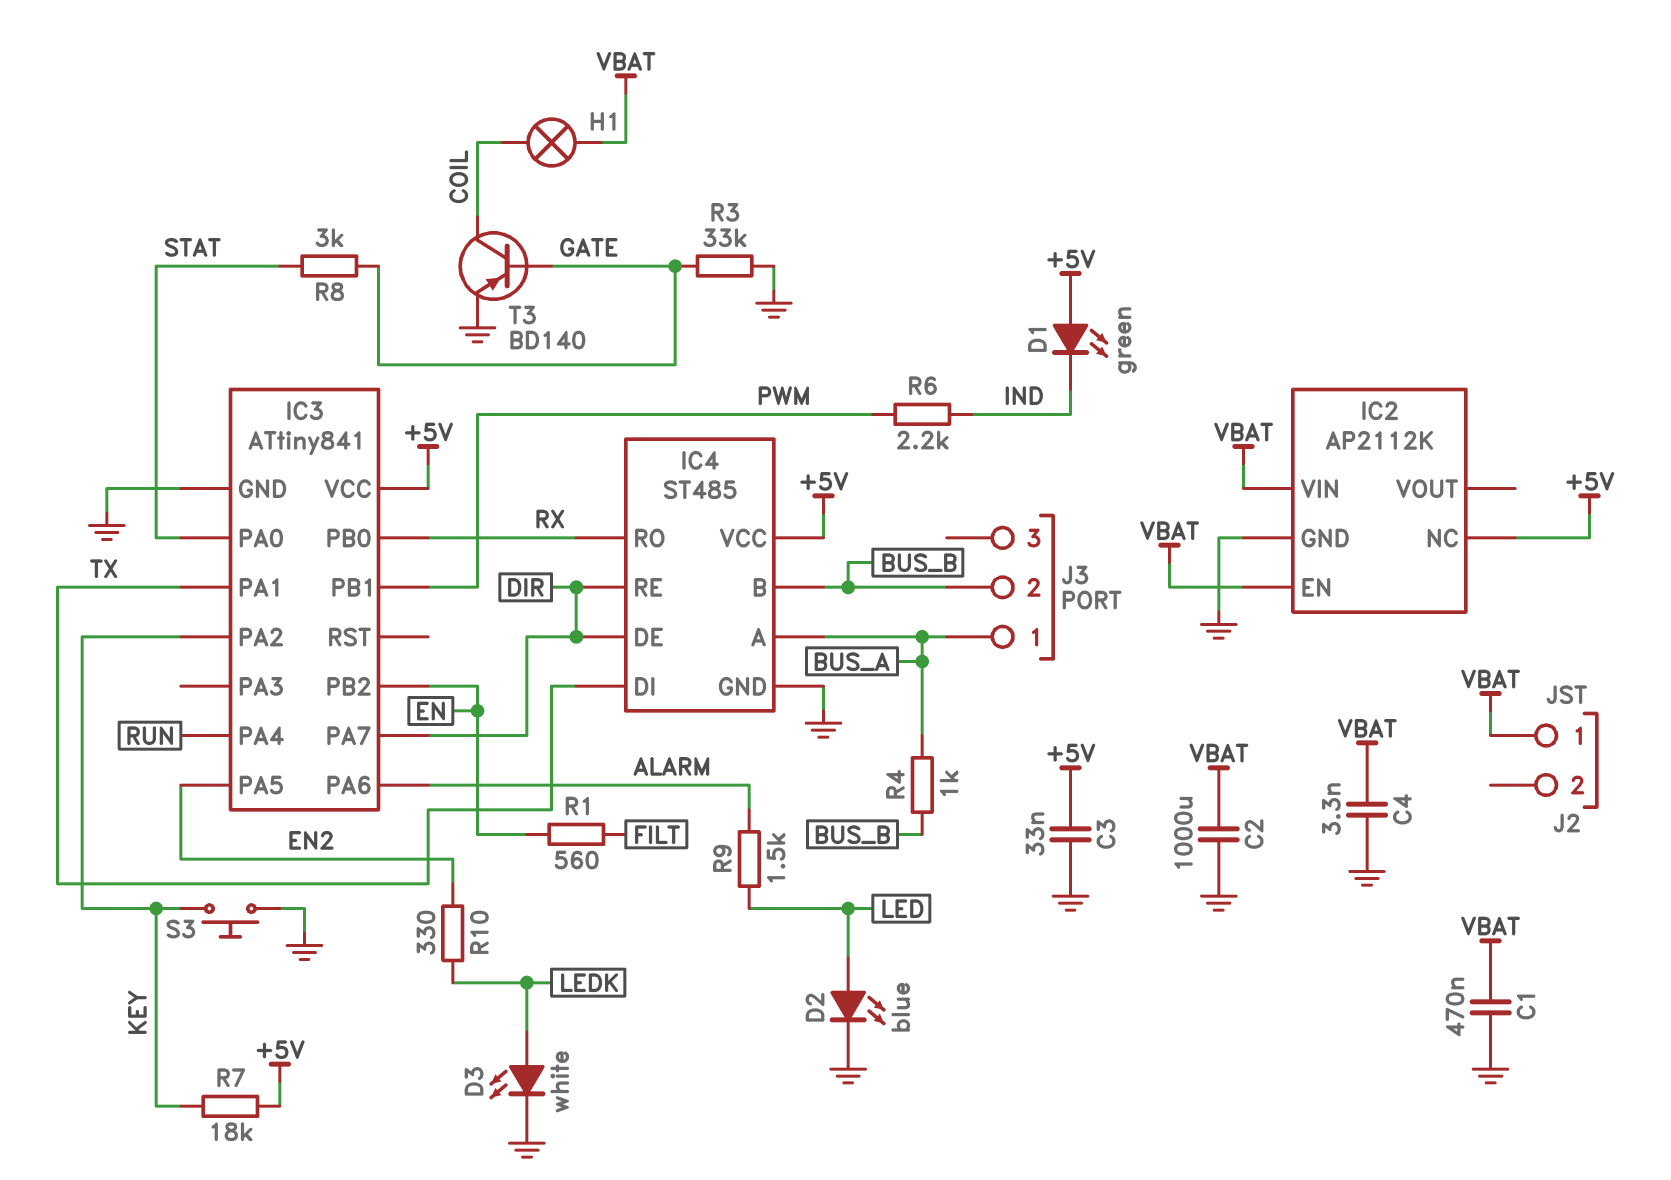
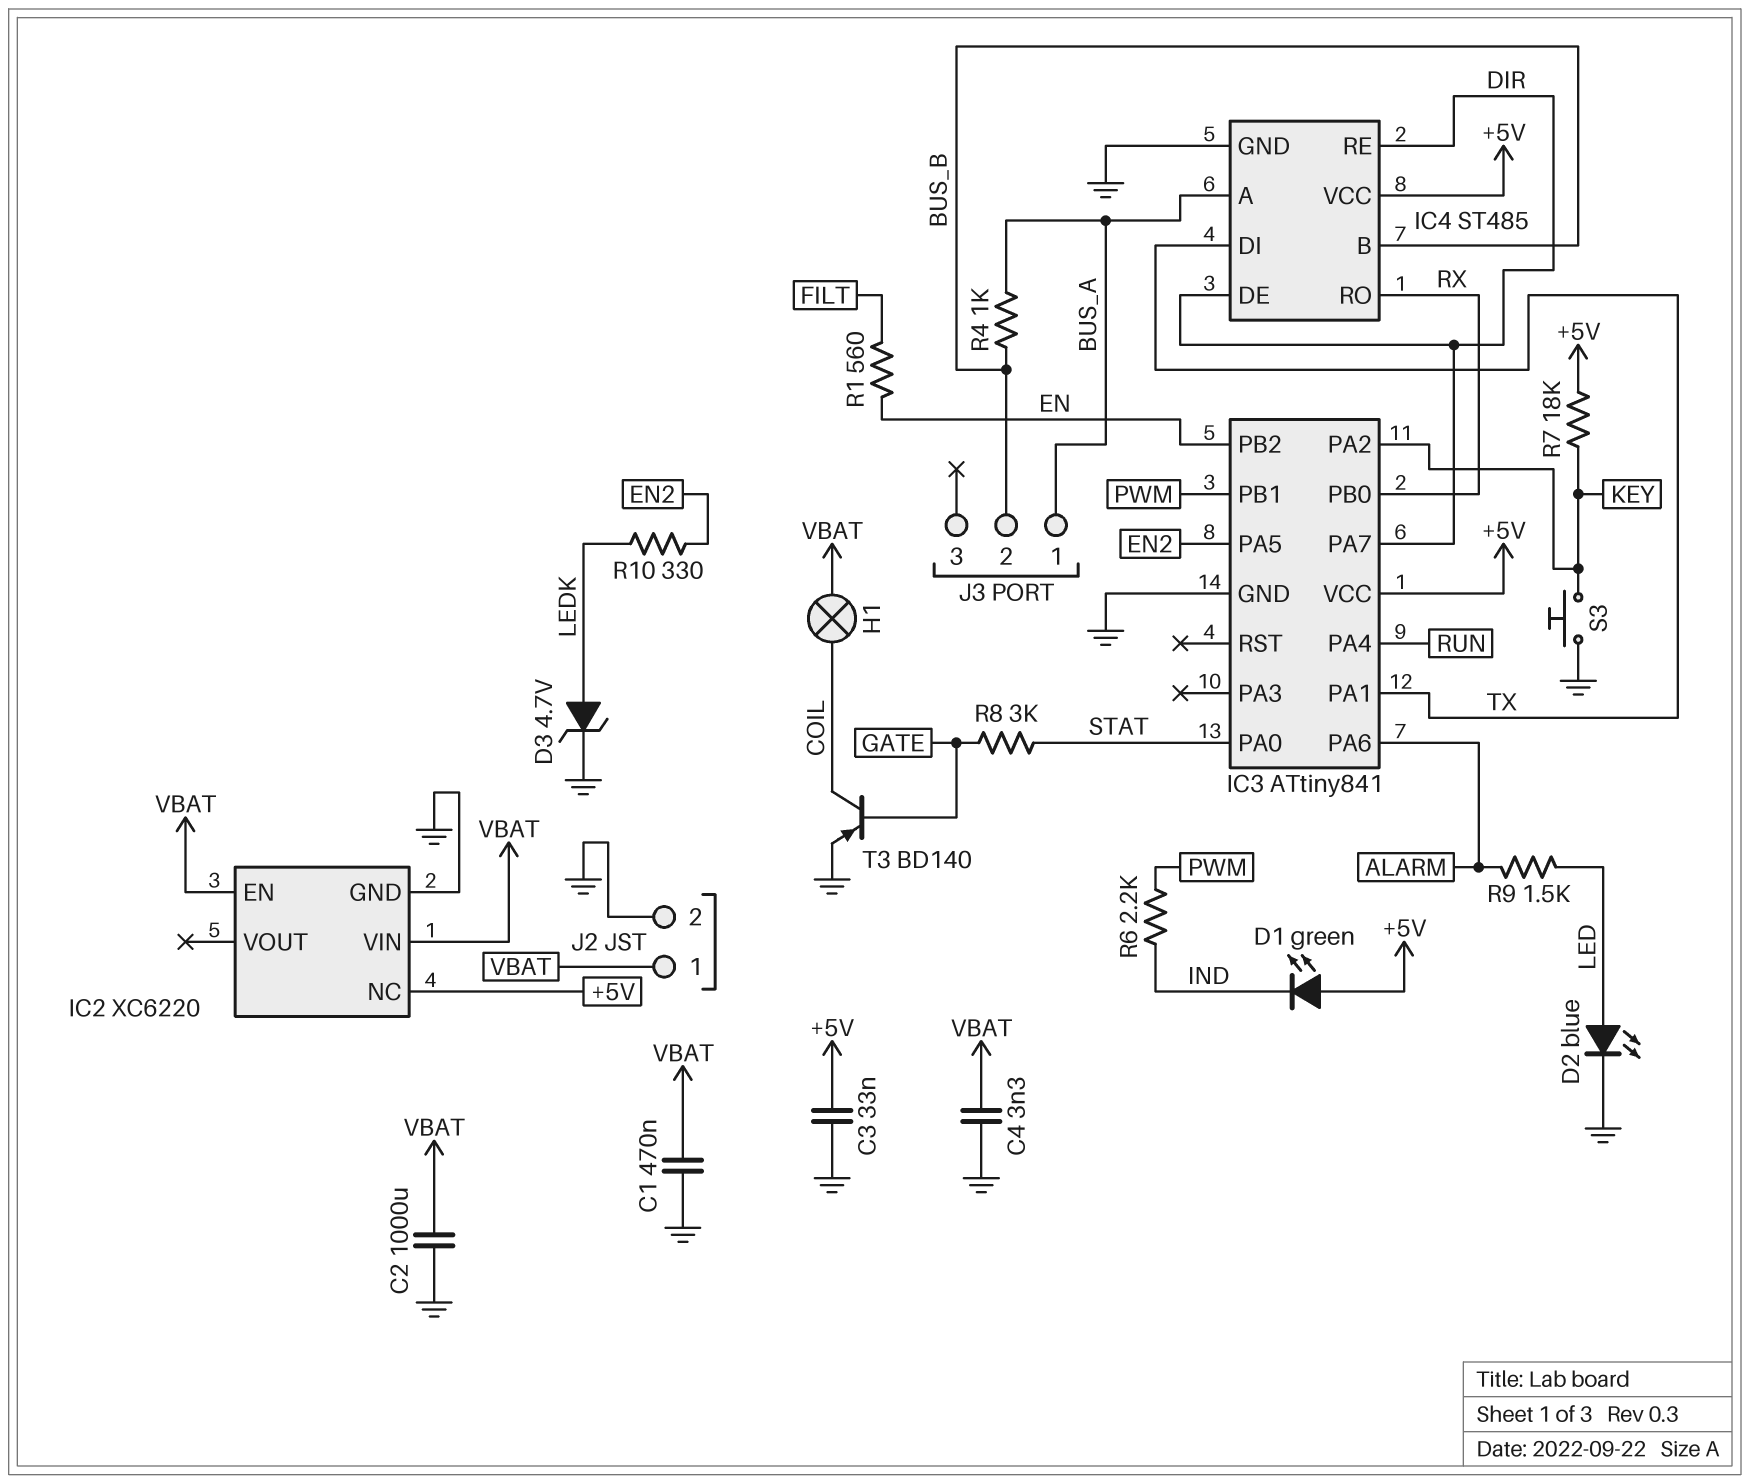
D3: LED white (A LEDK, K GND) -> zener 4.7V (A LEDK, K GND)
IC2: AP2112K -> XC6220
J2 pin 2: none -> GND
R3: 33k (GATE, GND) -> none

